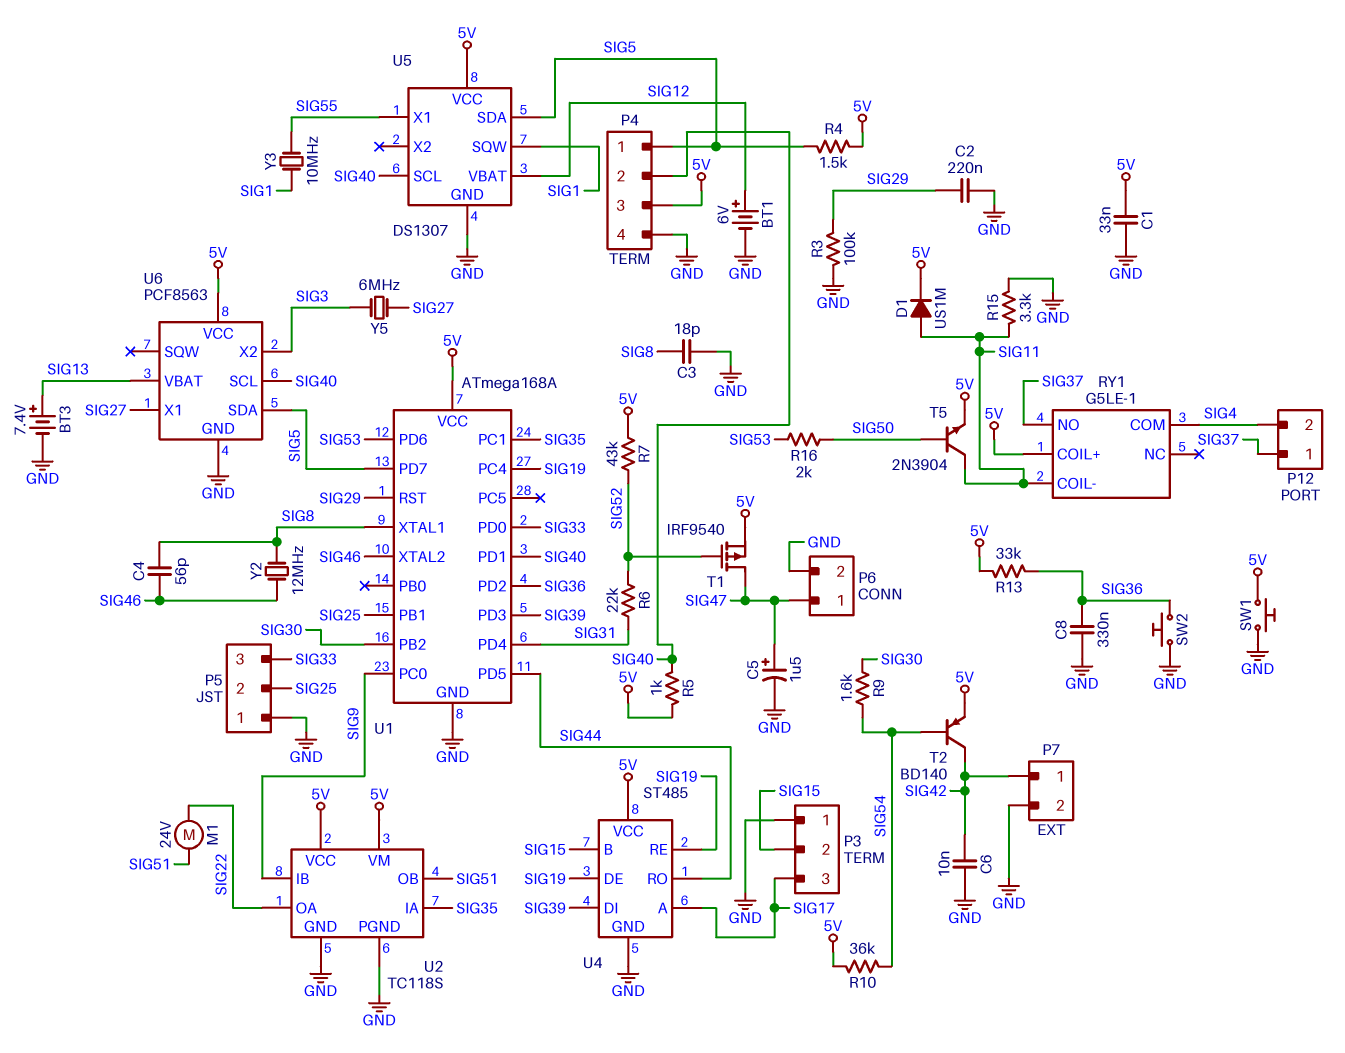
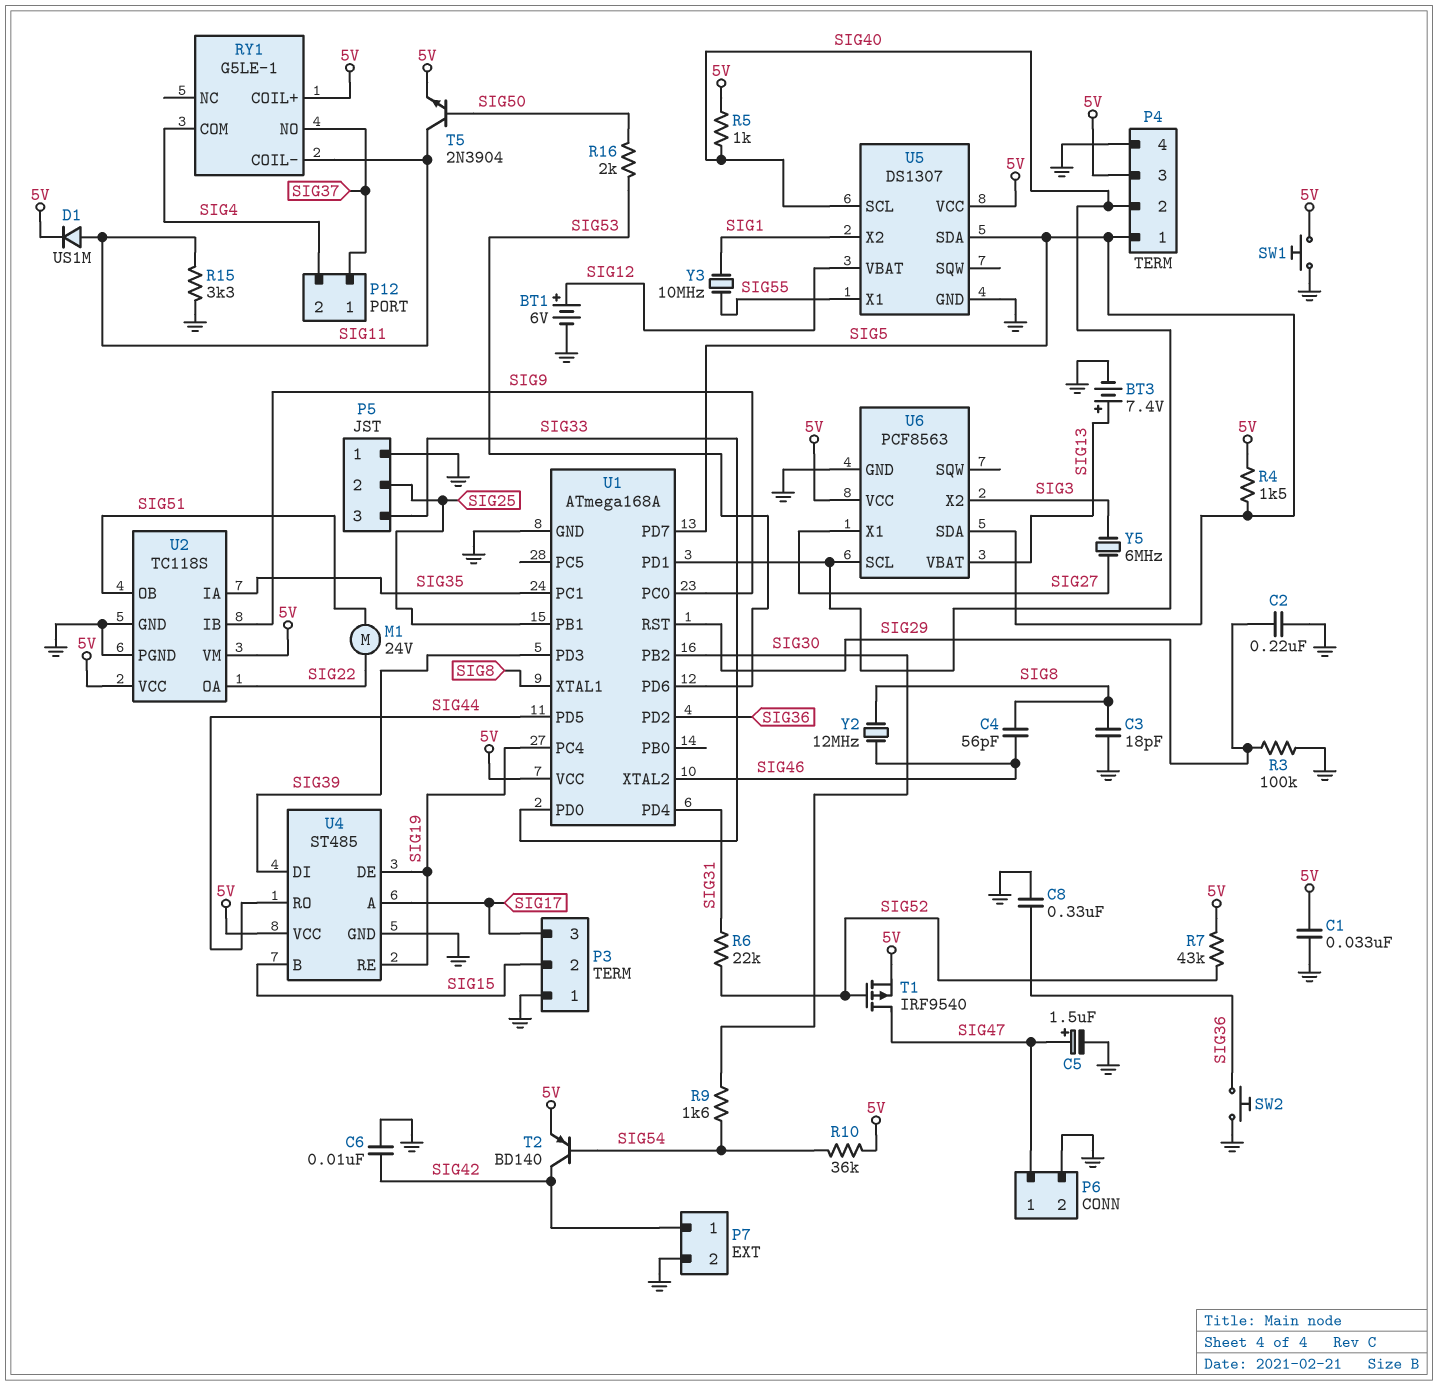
R13: 33k (5V, SIG36) -> none
U5 pin SQW: SIG1 -> none
U5 pin X2: none -> SIG1

